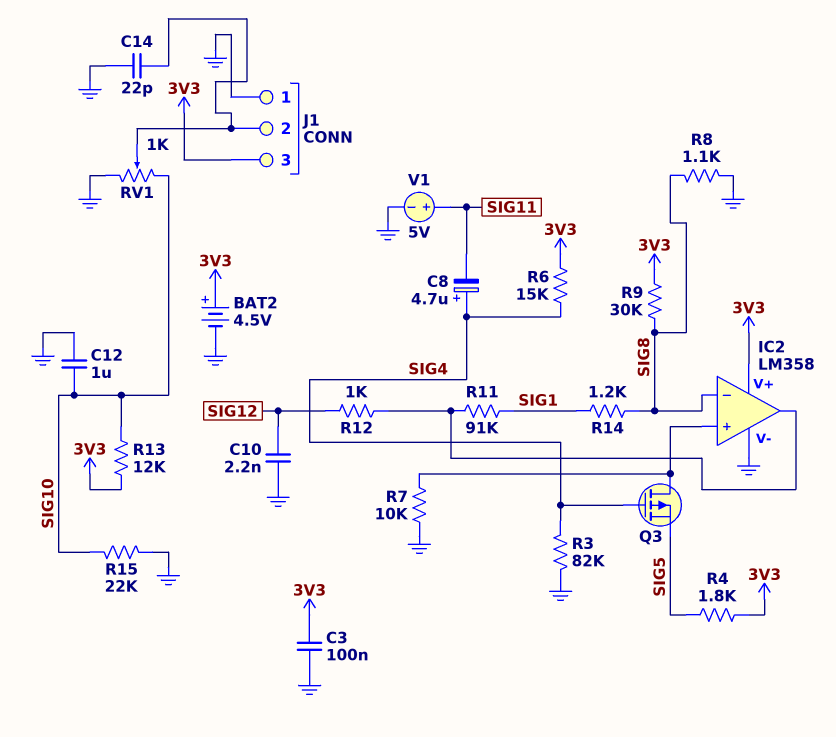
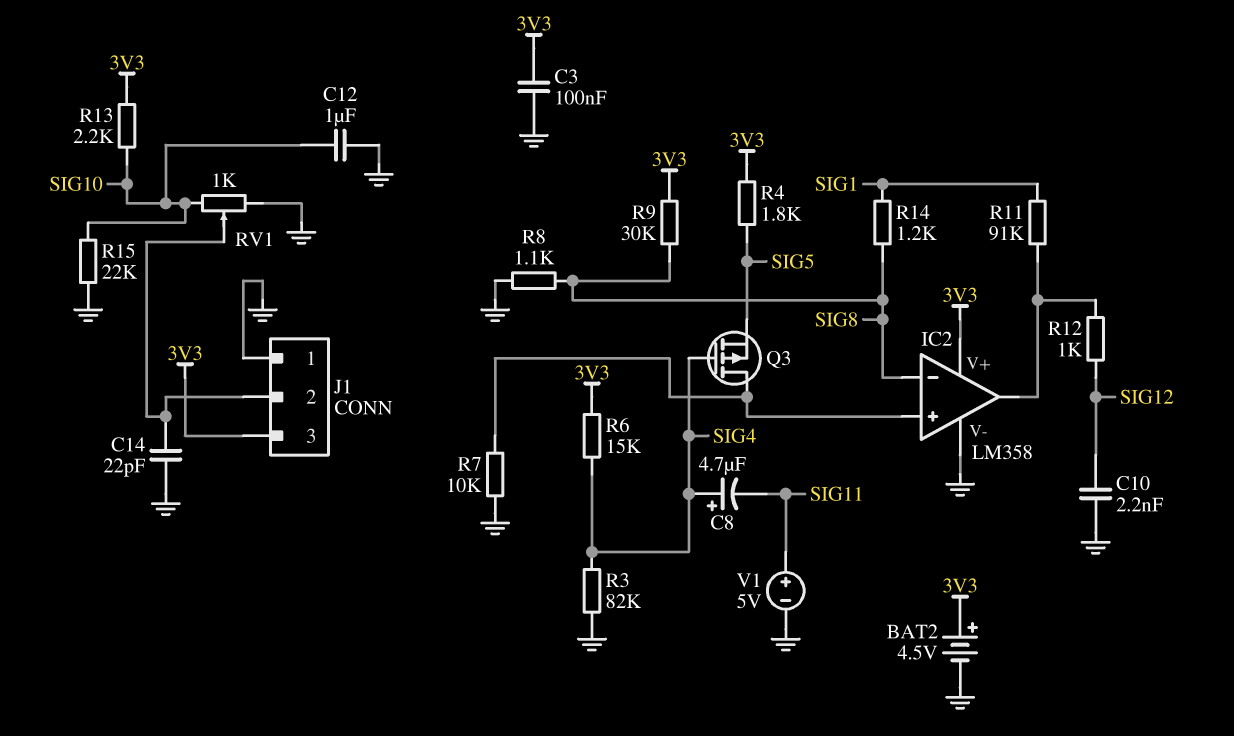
R13: 12k (3V3, SIG10) -> 2.2k (3V3, SIG10)

